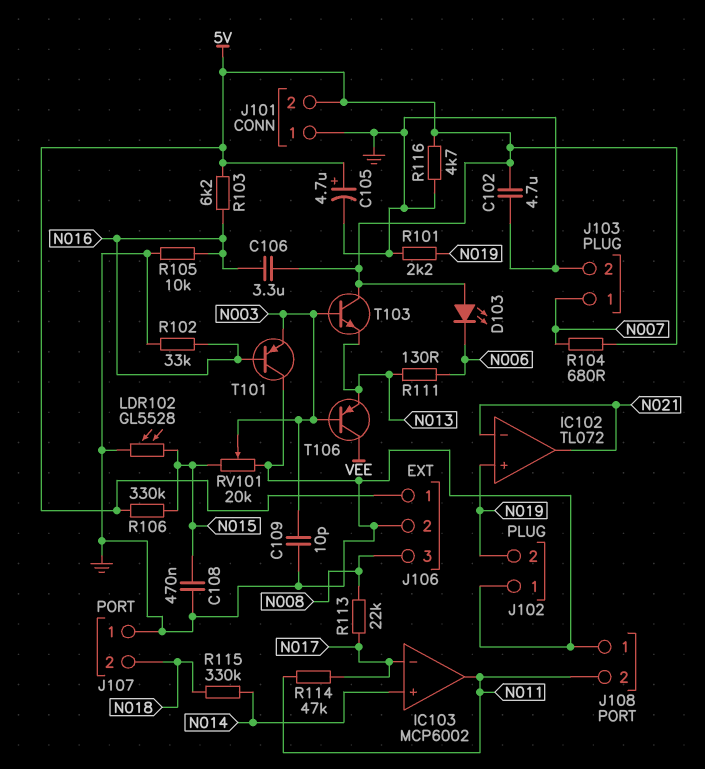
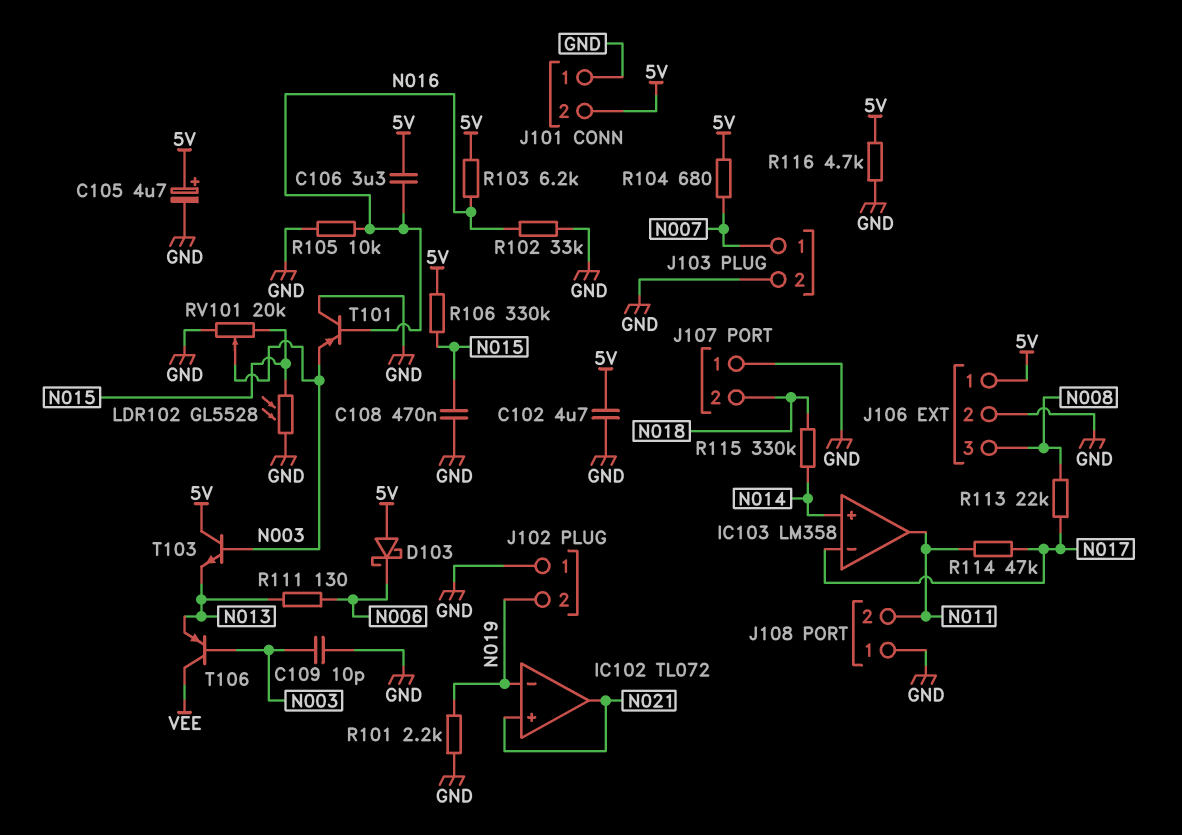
D103: LED (A 5V, K N006) -> schottky (A 5V, K N006)
IC102 pin in+: N019 -> N021
IC102 pin in-: N021 -> N019
IC103: MCP6002 -> LM358

